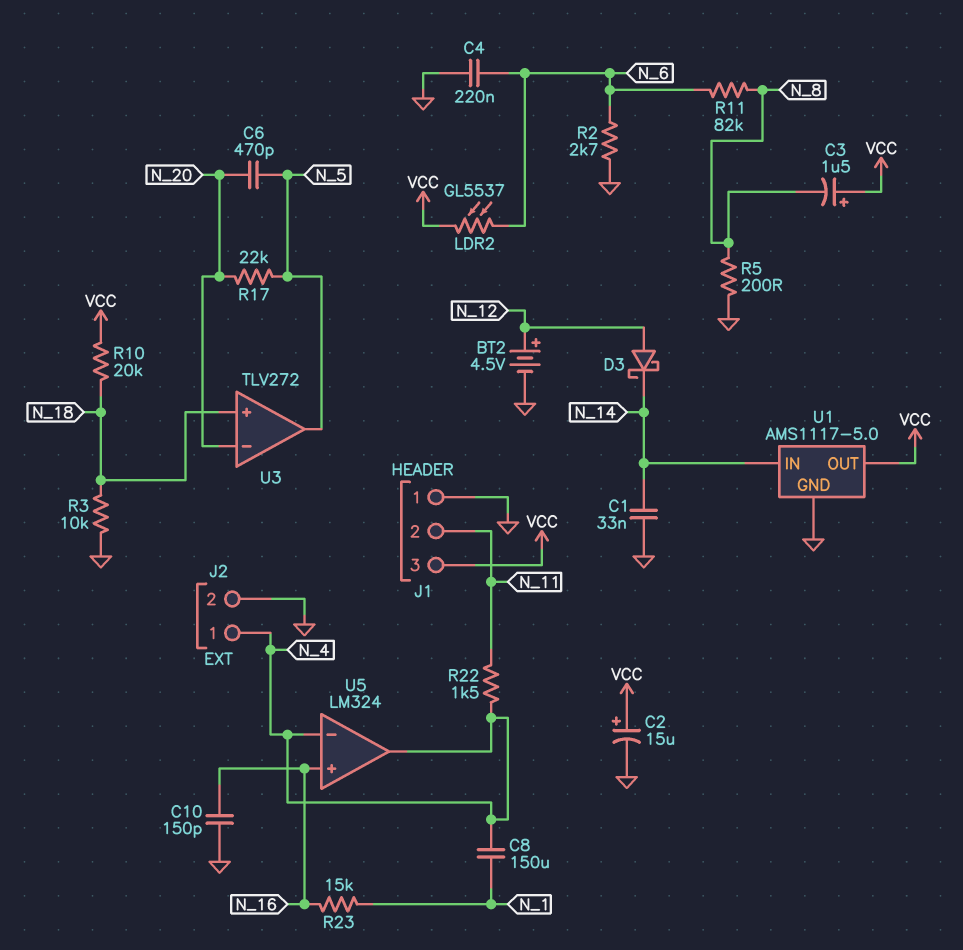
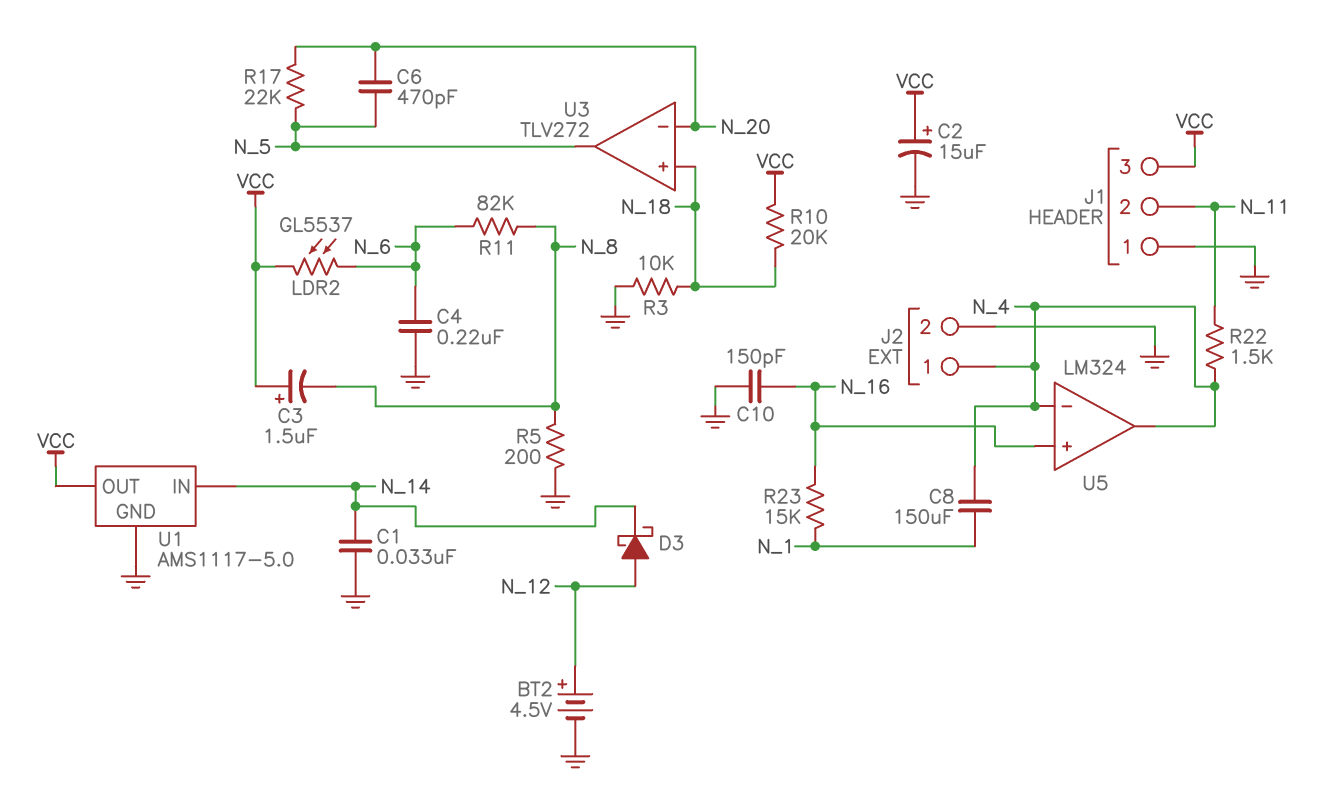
R2: 2.7k (GND, N_6) -> none

